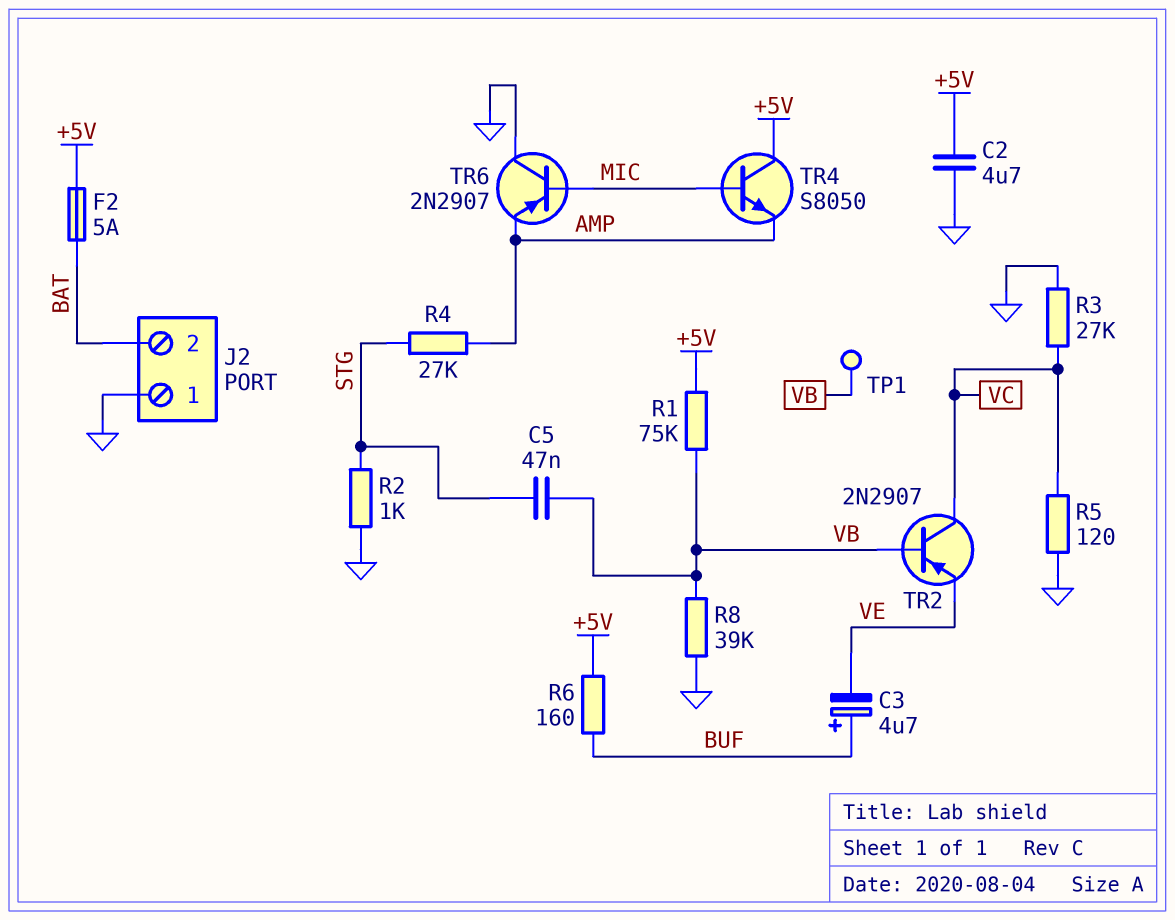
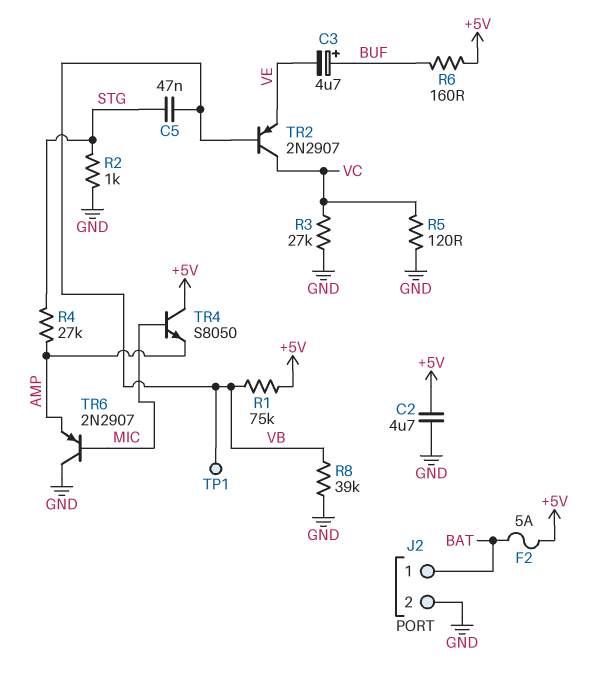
J2 pin 1: GND -> BAT
J2 pin 2: BAT -> GND

